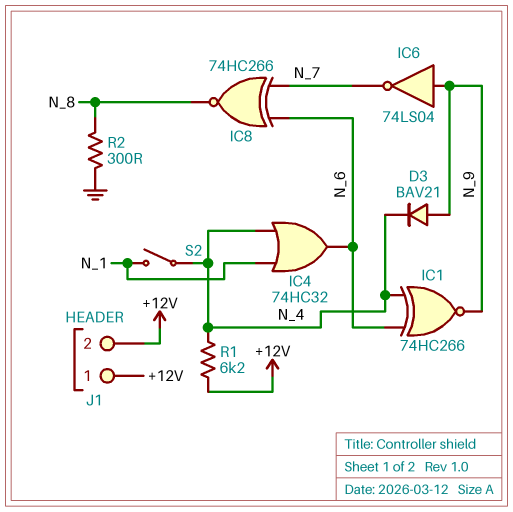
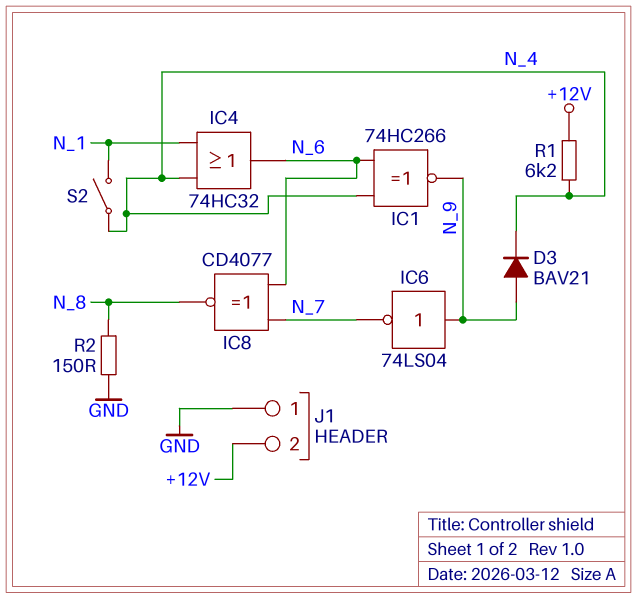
IC8: XNOR 74HC266 (in N_6, in N_7, out N_8) -> XNOR CD4077 (in N_6, in N_7, out N_8)
J1 pin 1: +12V -> GND
R2: 300 (GND, N_8) -> 150 (GND, N_8)

